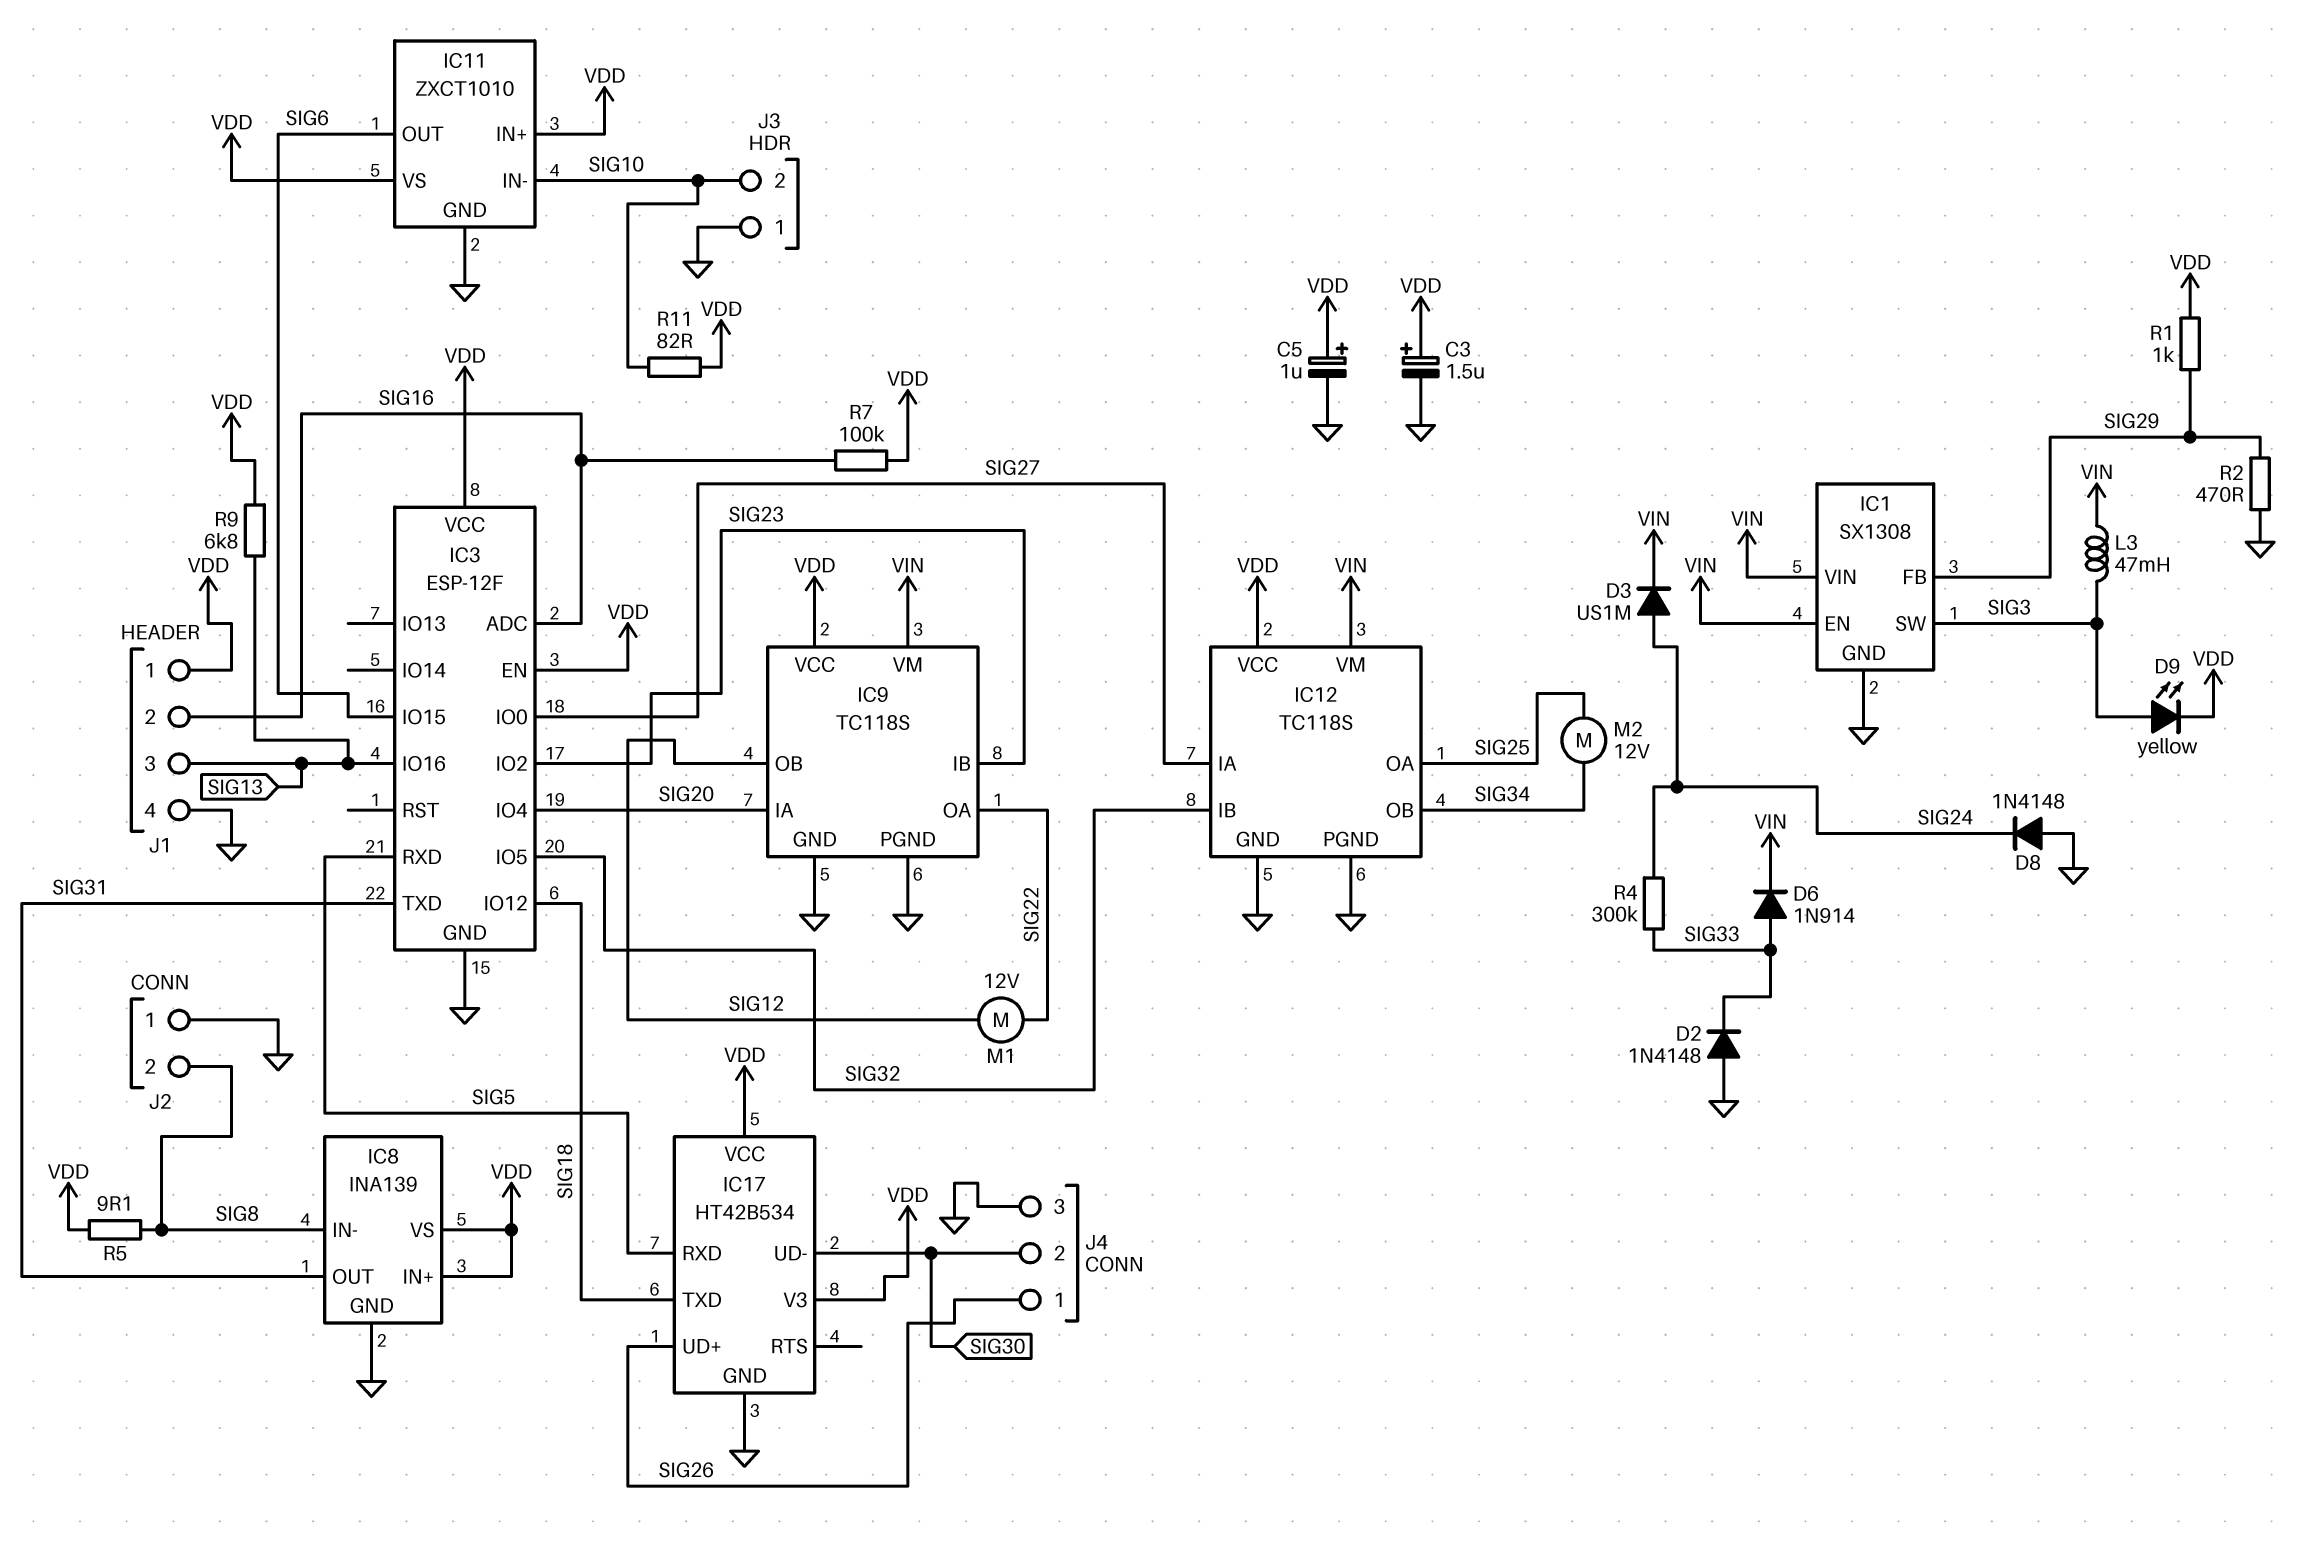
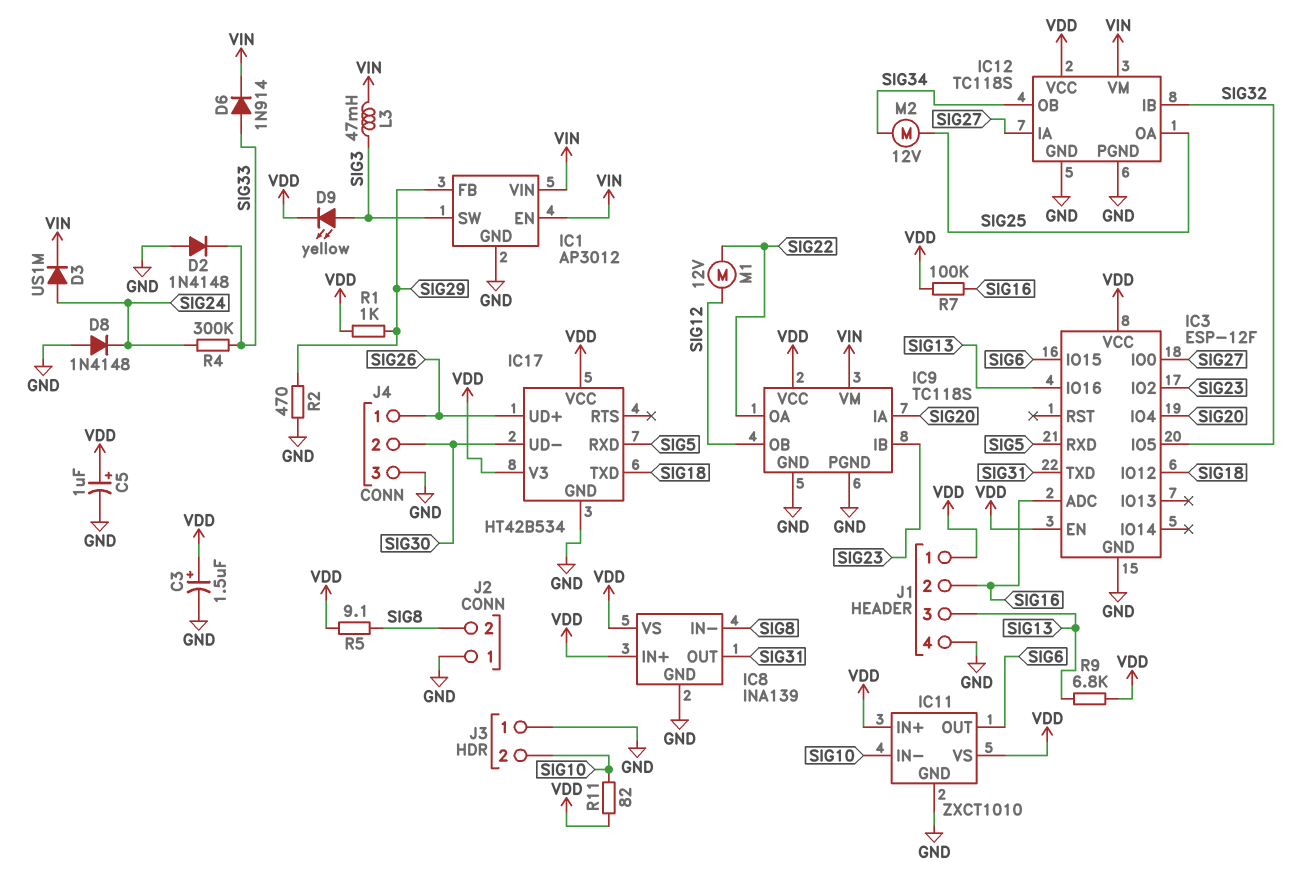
IC1: SX1308 -> AP3012

